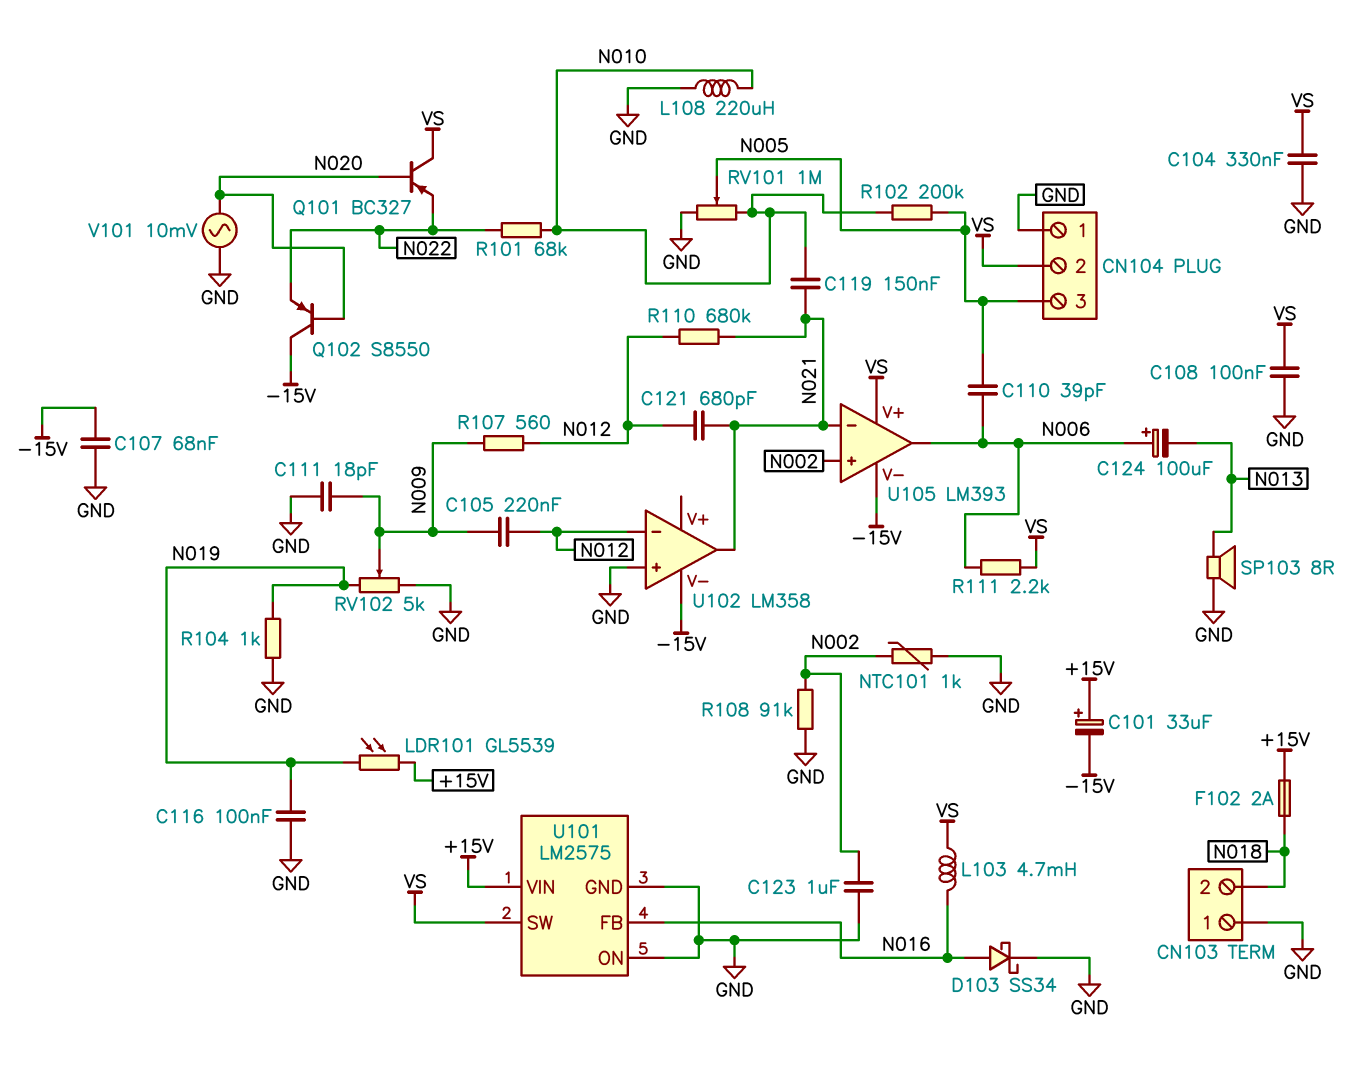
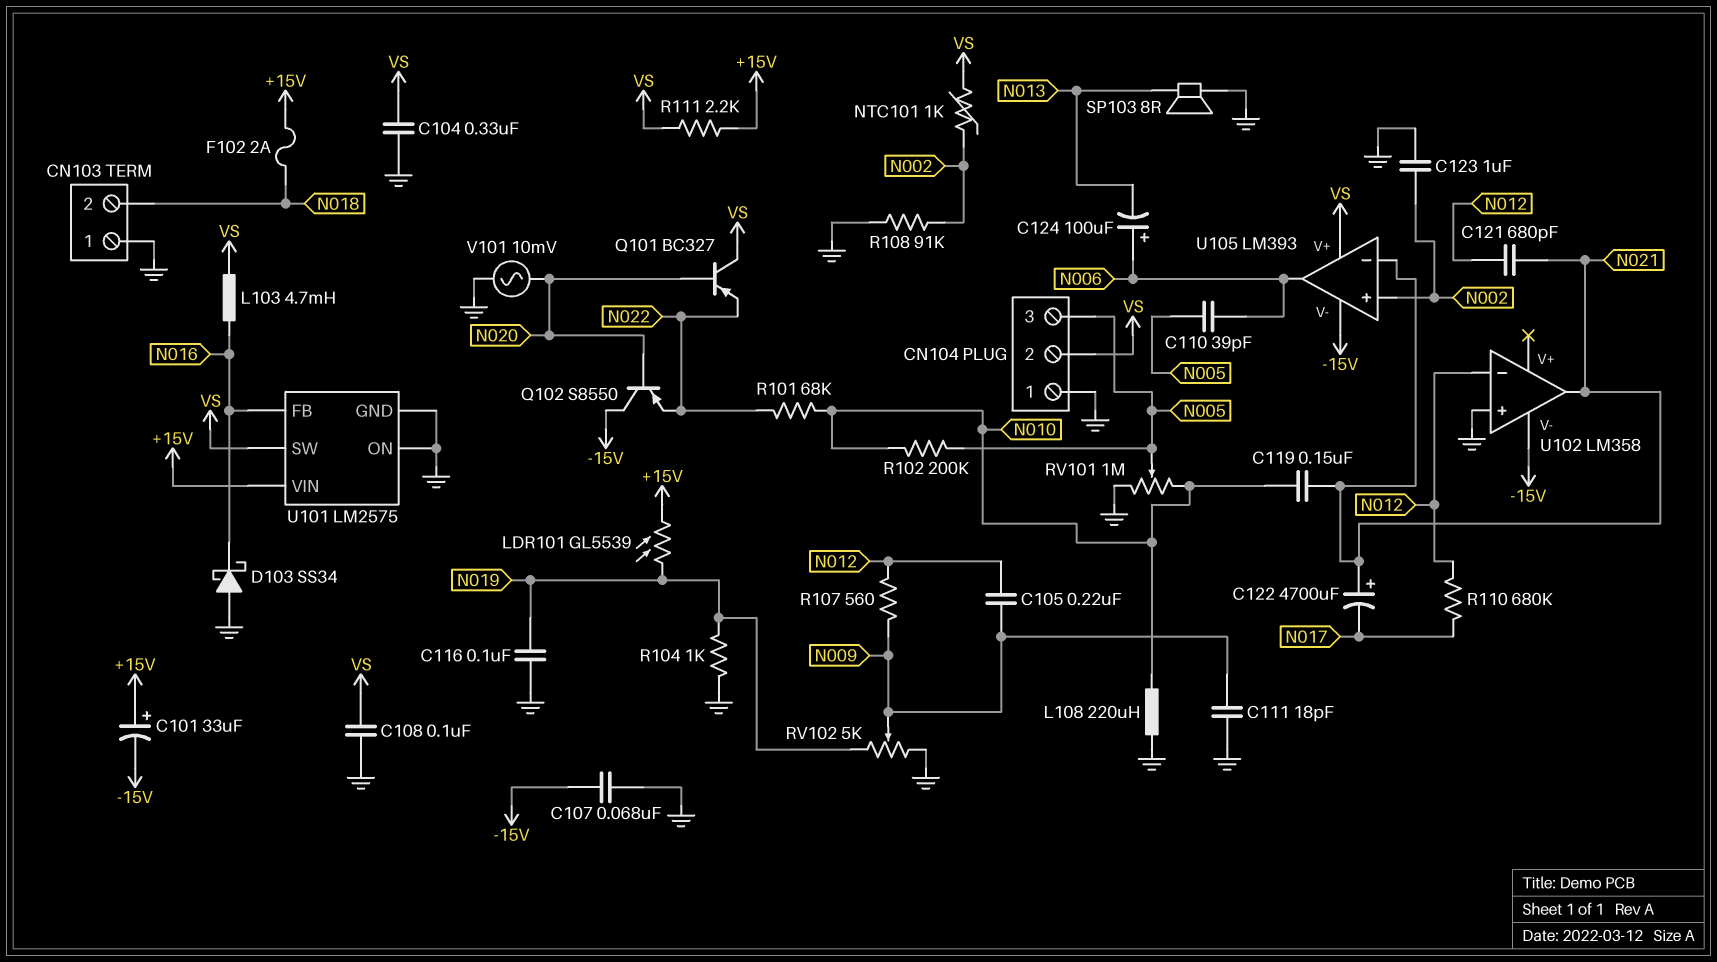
C122: none -> 4700uF (plus N021, minus N017)
D103: schottky SS34 (A N016, K GND) -> schottky SS34 (A GND, K N016)
NTC101: 1k (GND, N002) -> 1k (N002, VS)
R110: 680k (N012, N021) -> 680k (N012, N017)
R111: 2.2k (N006, VS) -> 2.2k (+15V, VS)

